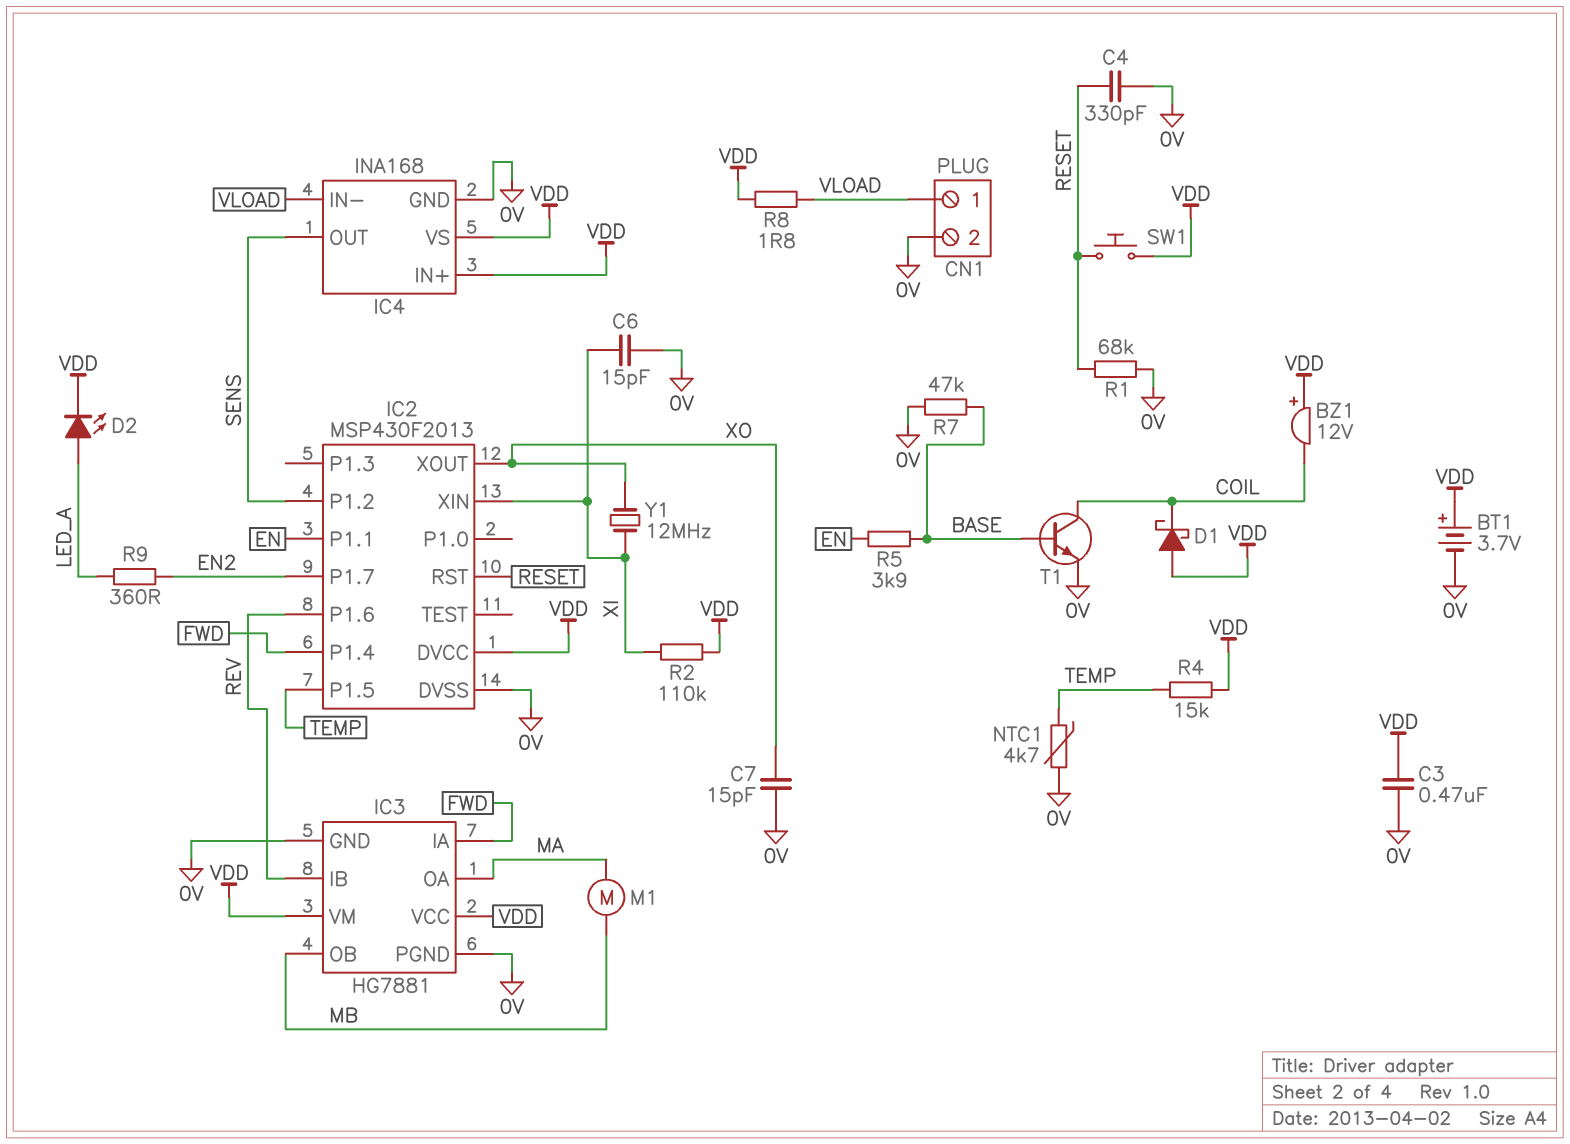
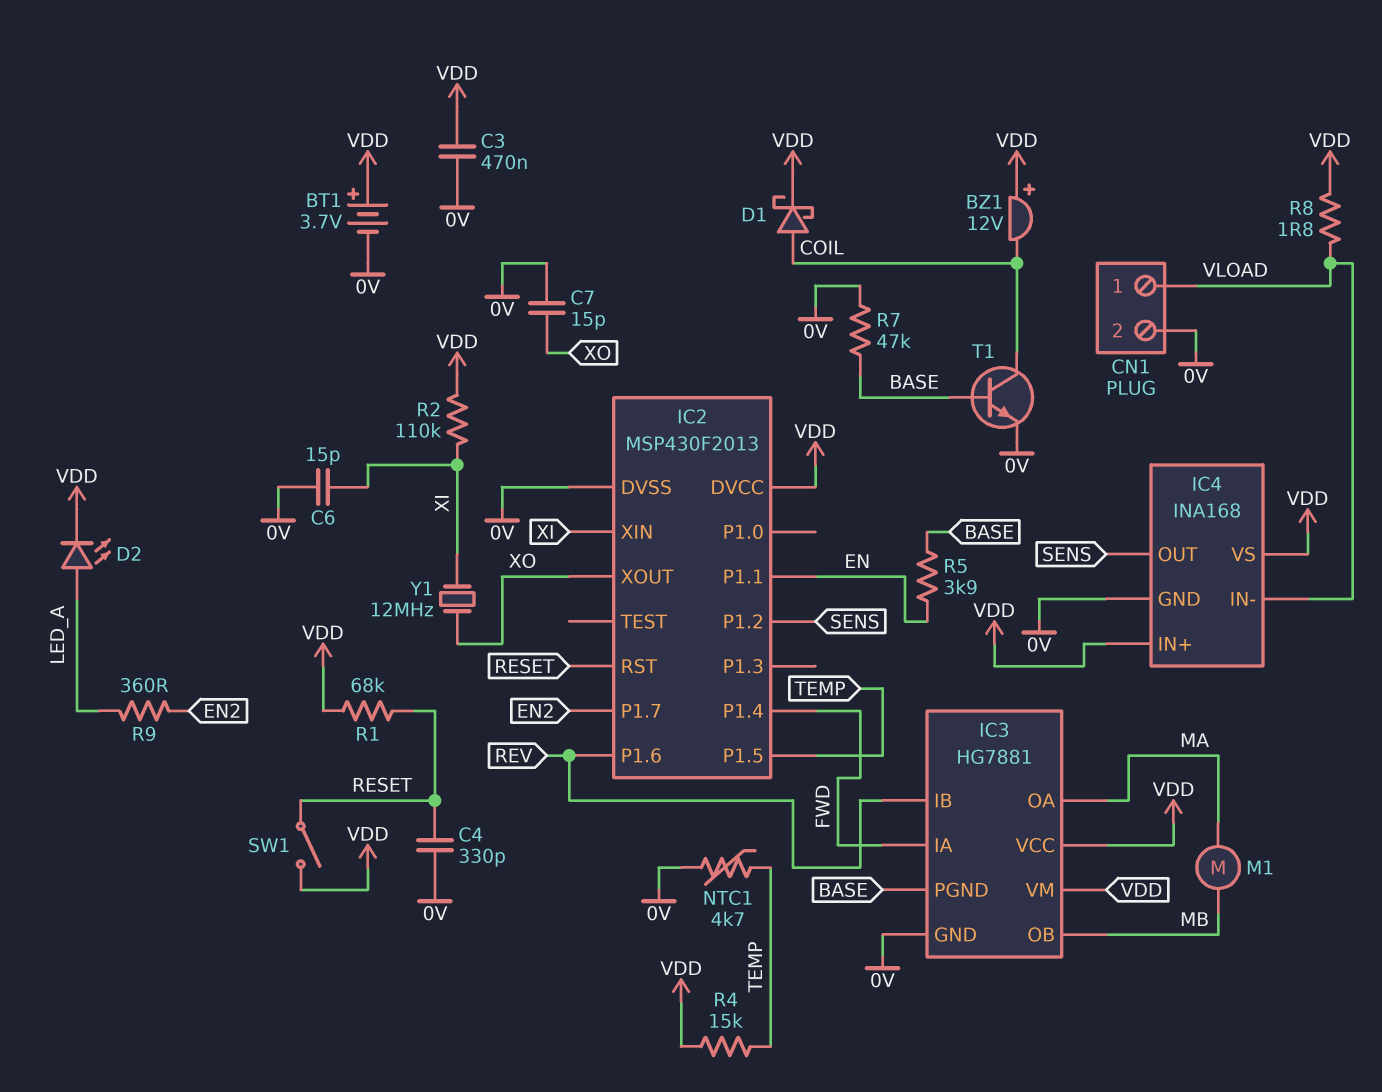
D1: schottky (A VDD, K COIL) -> schottky (A COIL, K VDD)
IC3 pin PGND: 0V -> BASE
R1: 68k (0V, RESET) -> 68k (RESET, VDD)
SW1: button (RESET, VDD) -> switch (RESET, VDD)

